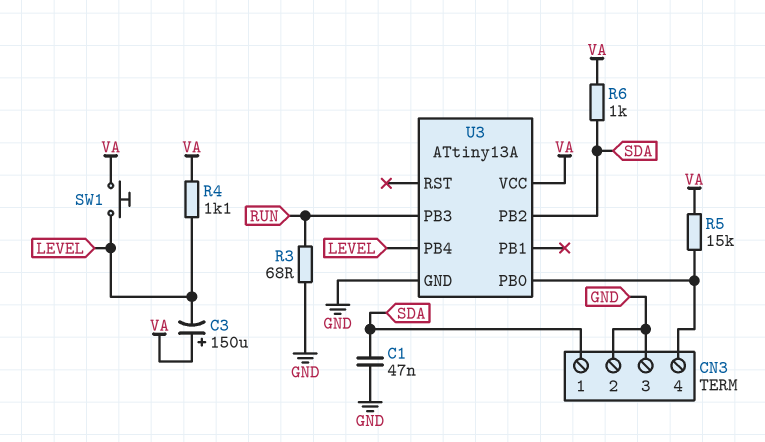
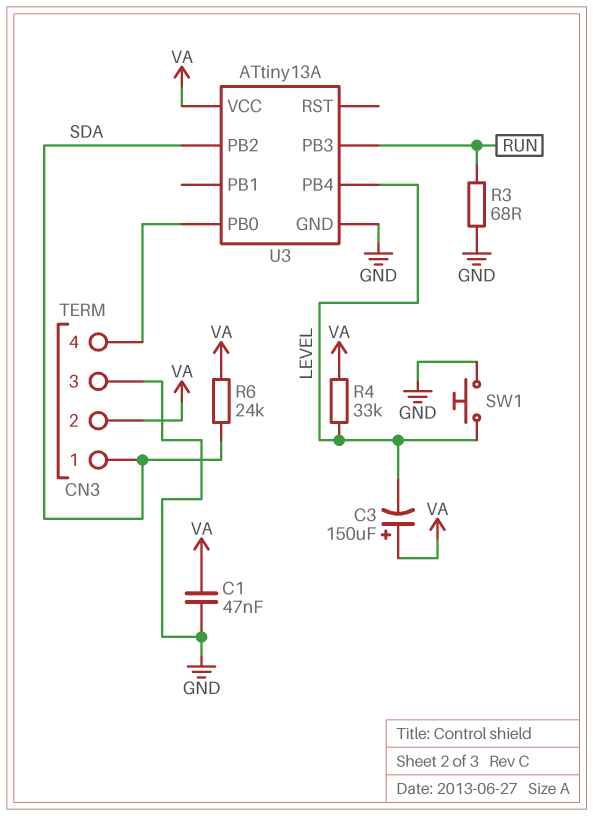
C1: 47nF (GND, SDA) -> 47nF (GND, VA)
CN3 pin 2: GND -> VA
R4: 1.1k (LEVEL, VA) -> 33k (LEVEL, VA)
R5: 15k (CN3/4, VA) -> none
R6: 1k (SDA, VA) -> 24k (SDA, VA)
SW1: button (LEVEL, VA) -> button (GND, LEVEL)

